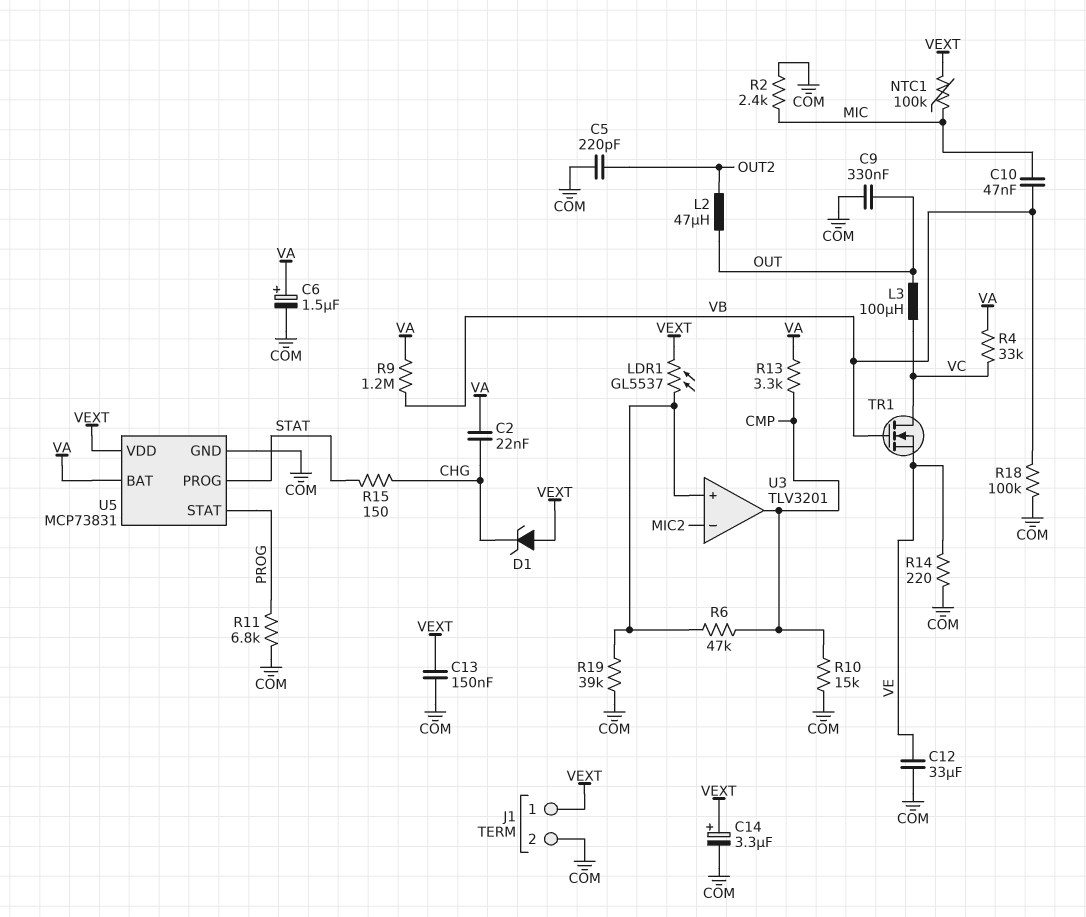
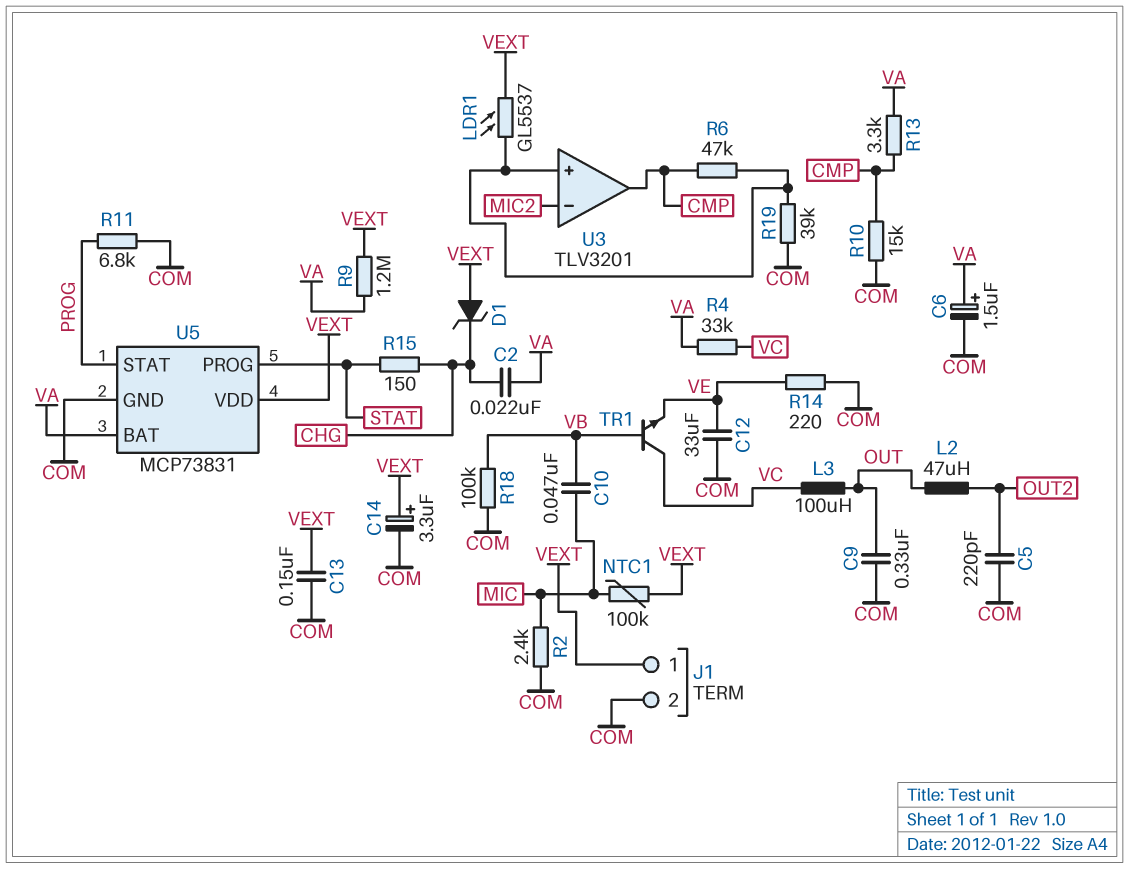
R9: 1.2M (VA, VB) -> 1.2M (VA, VEXT)
TR1: NMOS (G VB, D VC, S VE) -> NPN (B VB, C VC, E VE)

